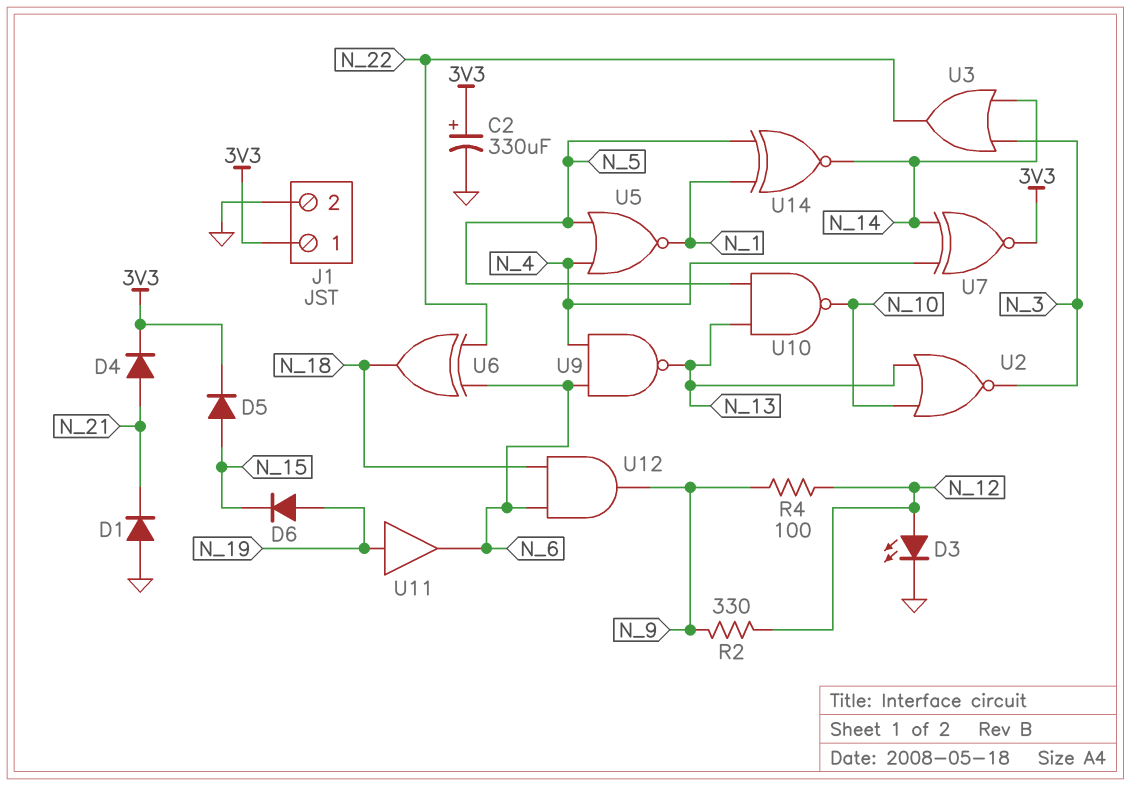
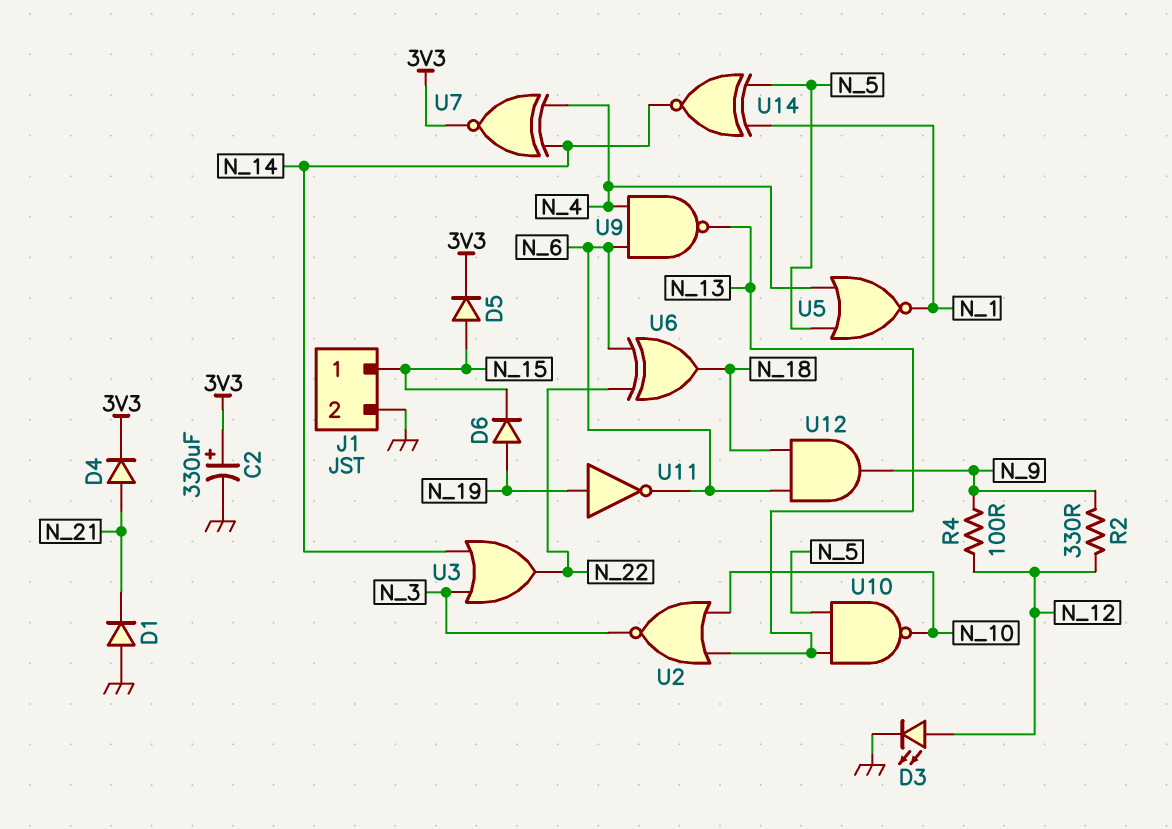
J1 pin 1: 3V3 -> N_15
U11: buffer (in N_19, out N_6) -> NOT (in N_19, out N_6)

